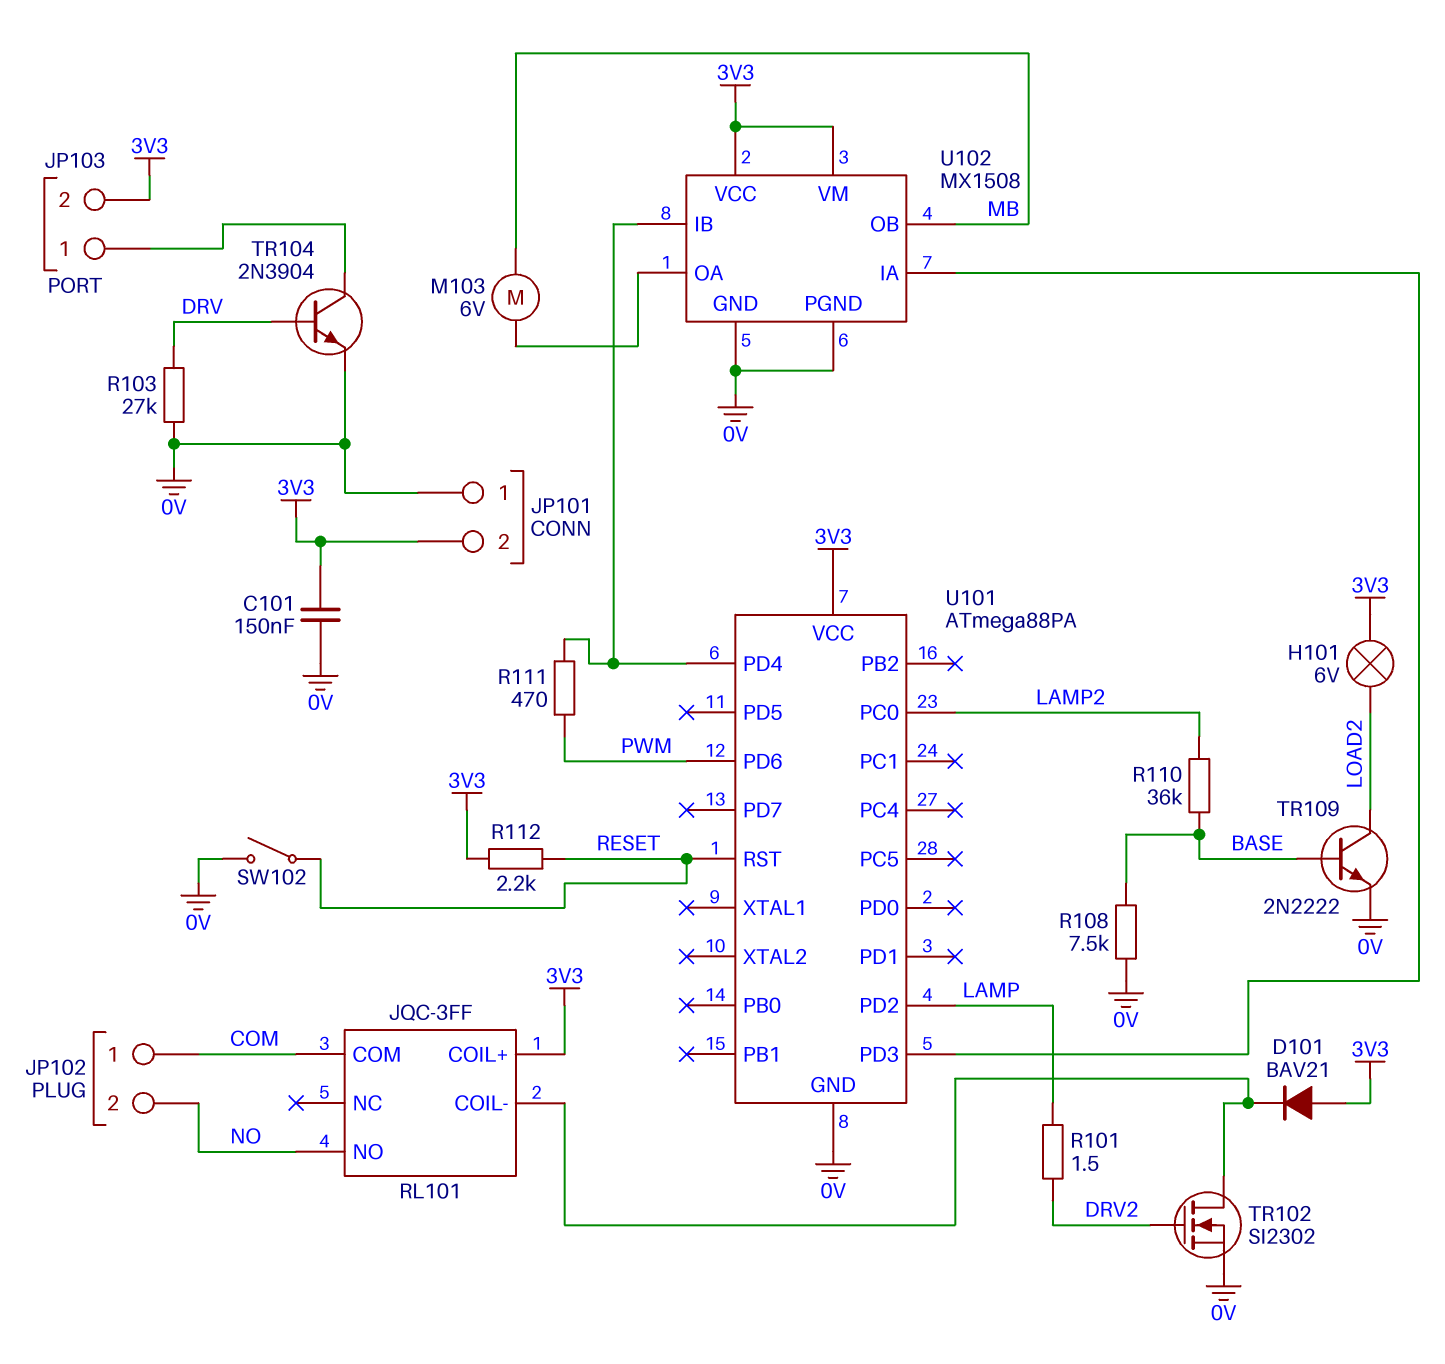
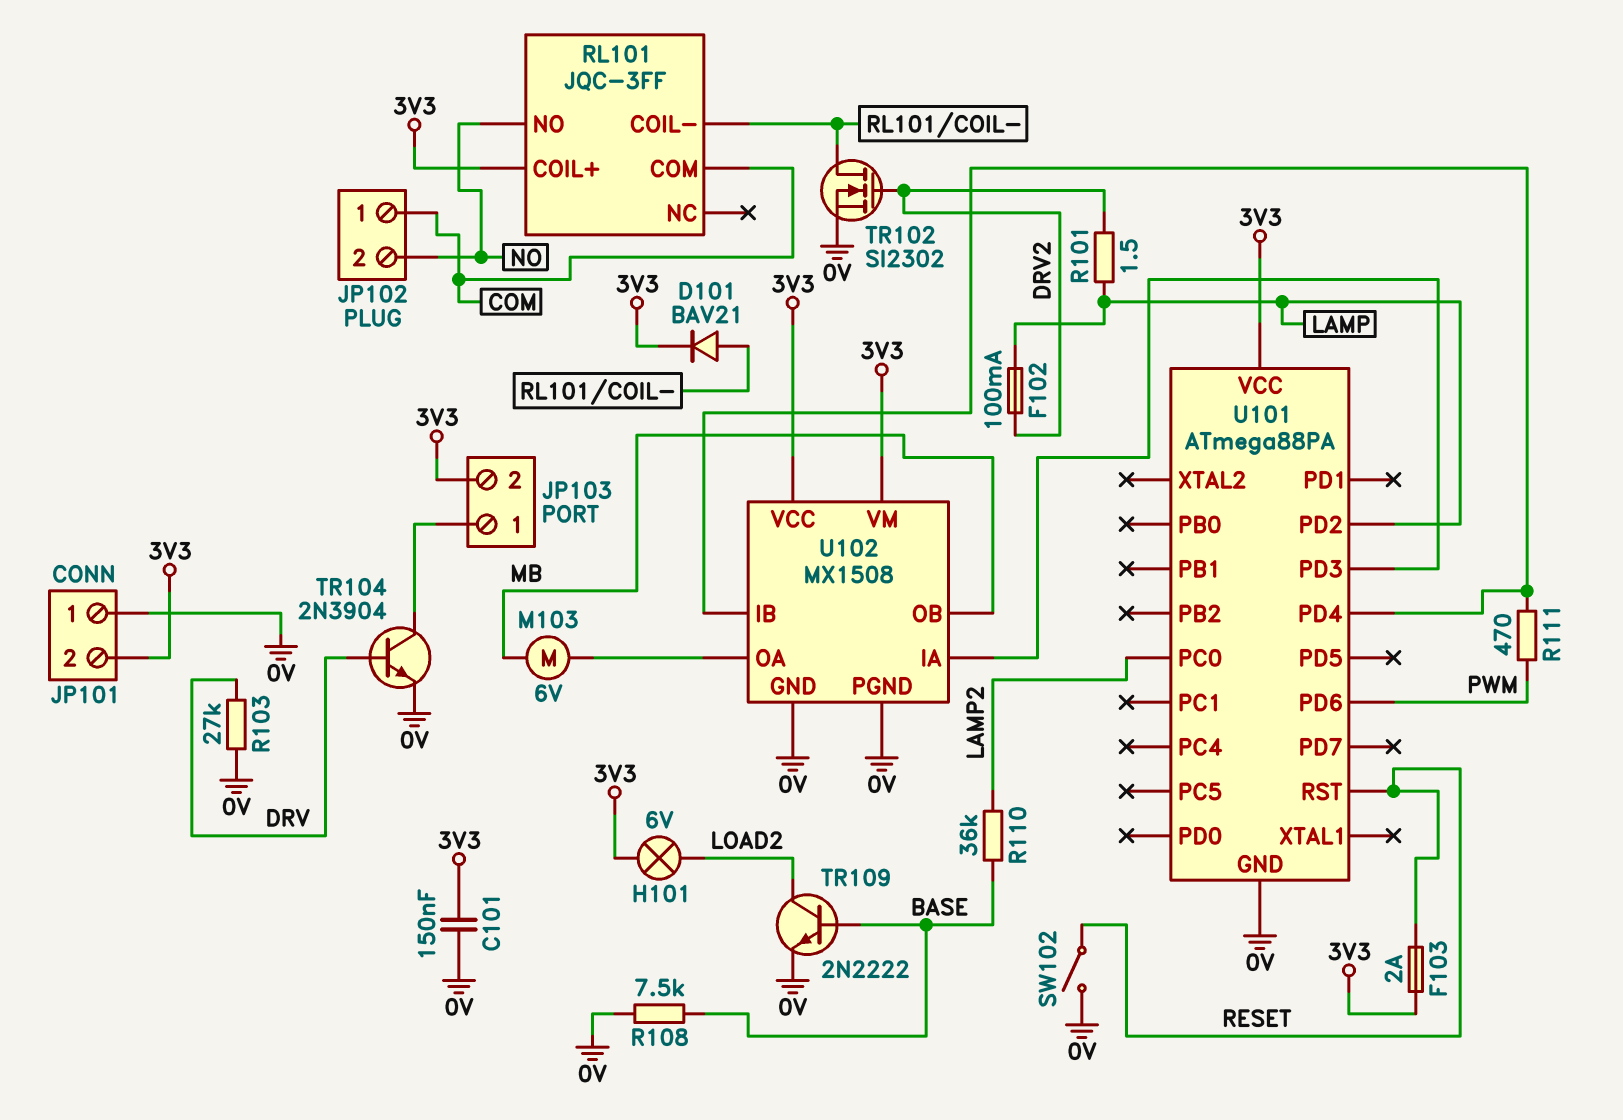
D101: diode BAV21 (A 3V3, K RL101/COIL-) -> diode BAV21 (A RL101/COIL-, K 3V3)
F102: none -> 100mA (DRV2, LAMP)
F103: none -> 2A (3V3, RESET)
R112: 2.2k (3V3, RESET) -> none

